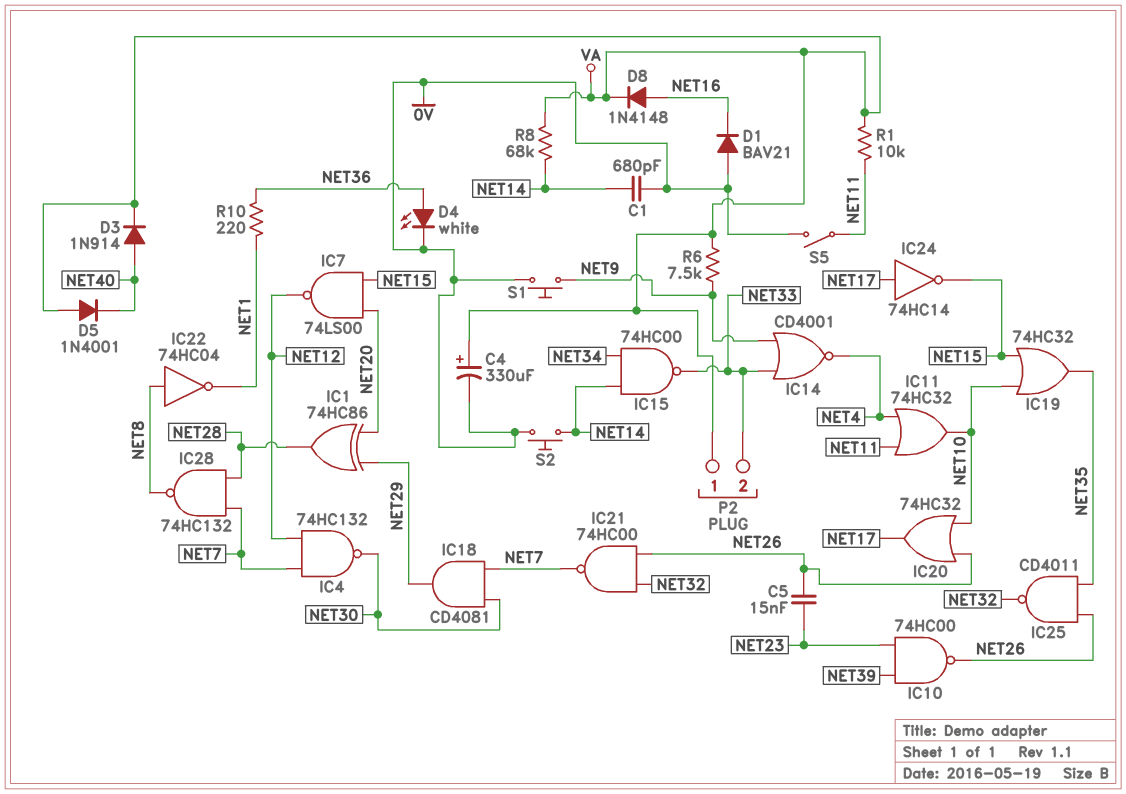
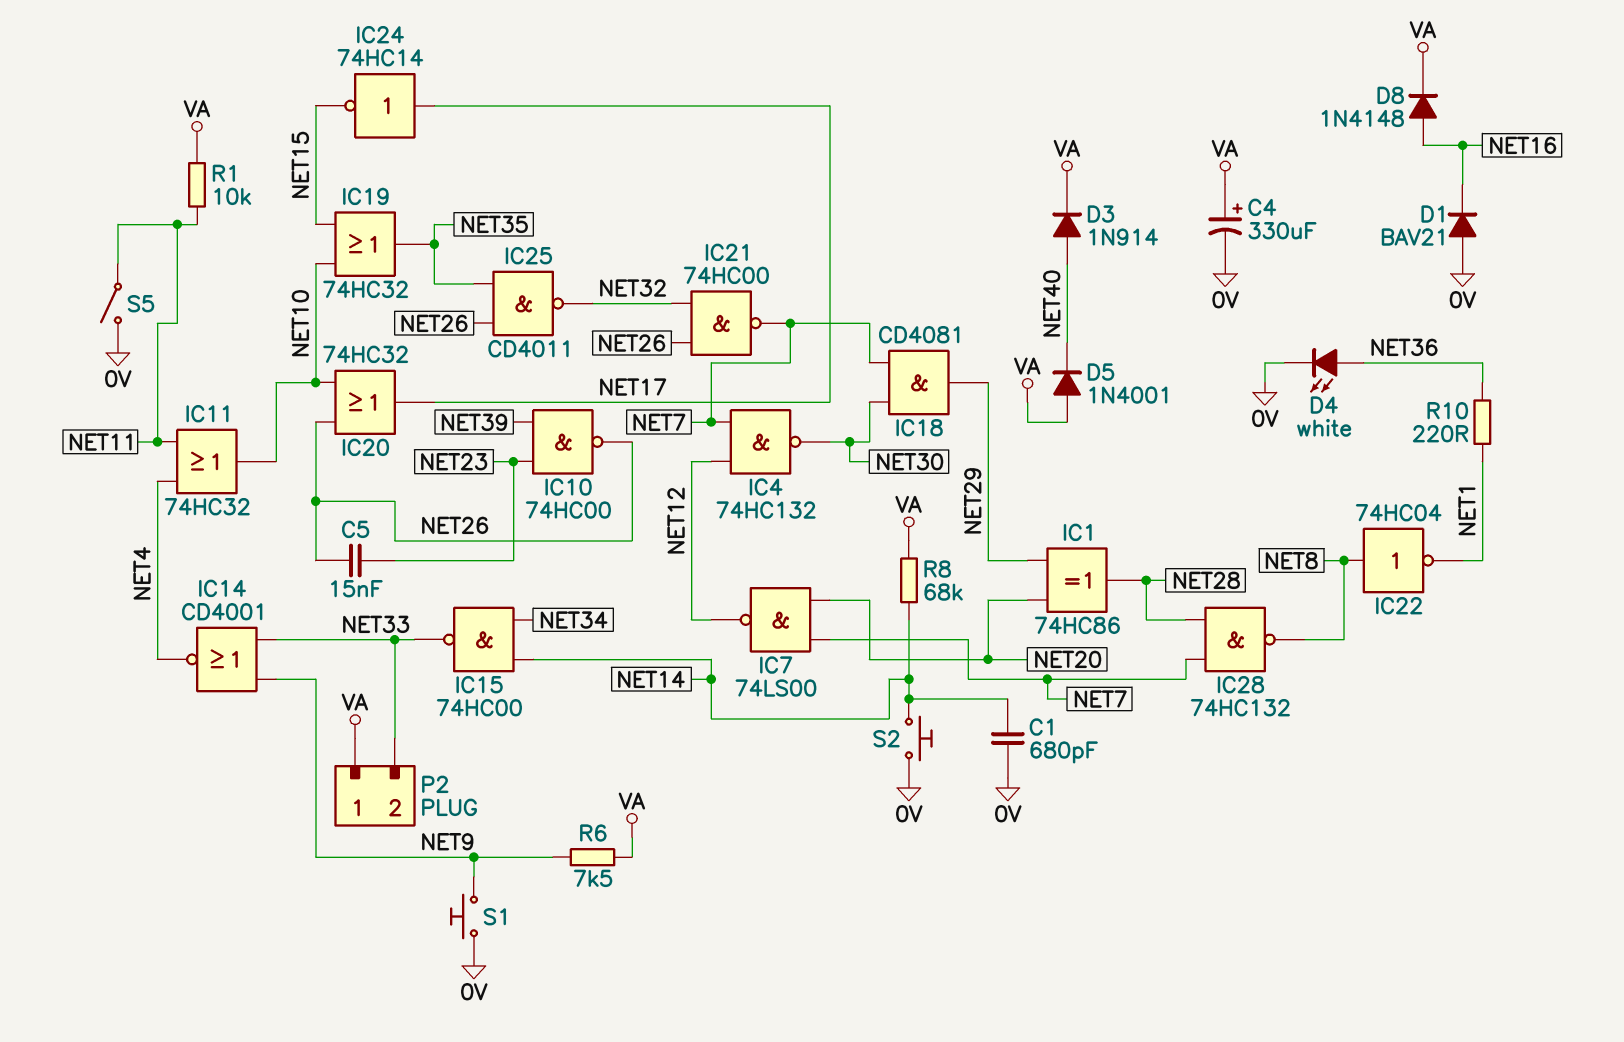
IC7: NAND 74LS00 (in NET15, in NET20, out NET12) -> NAND 74LS00 (in NET7, in NET20, out NET12)

